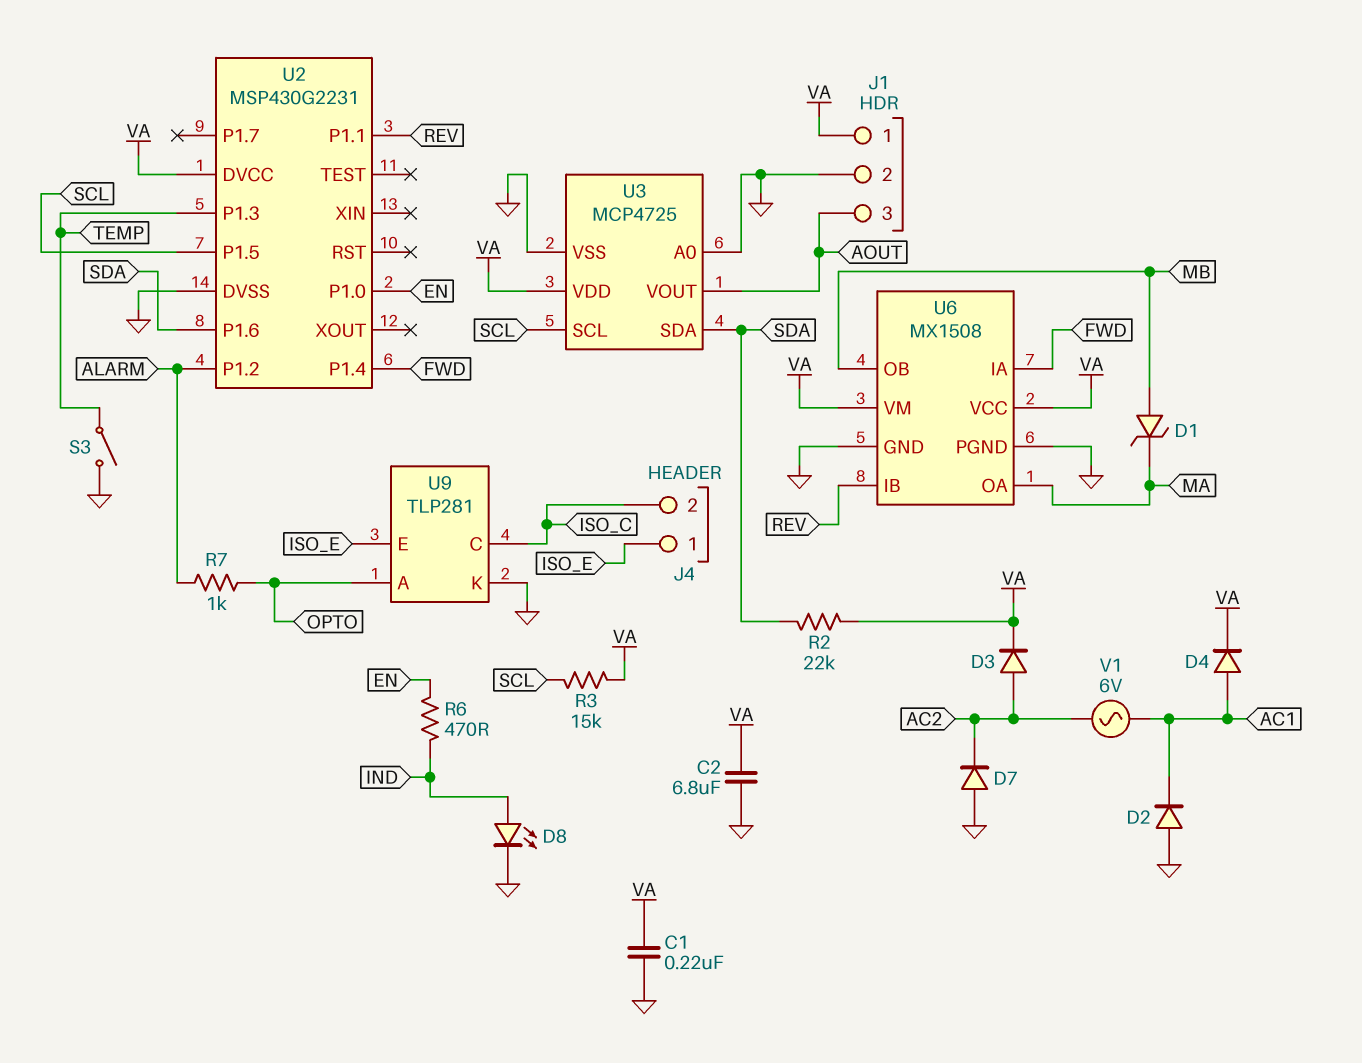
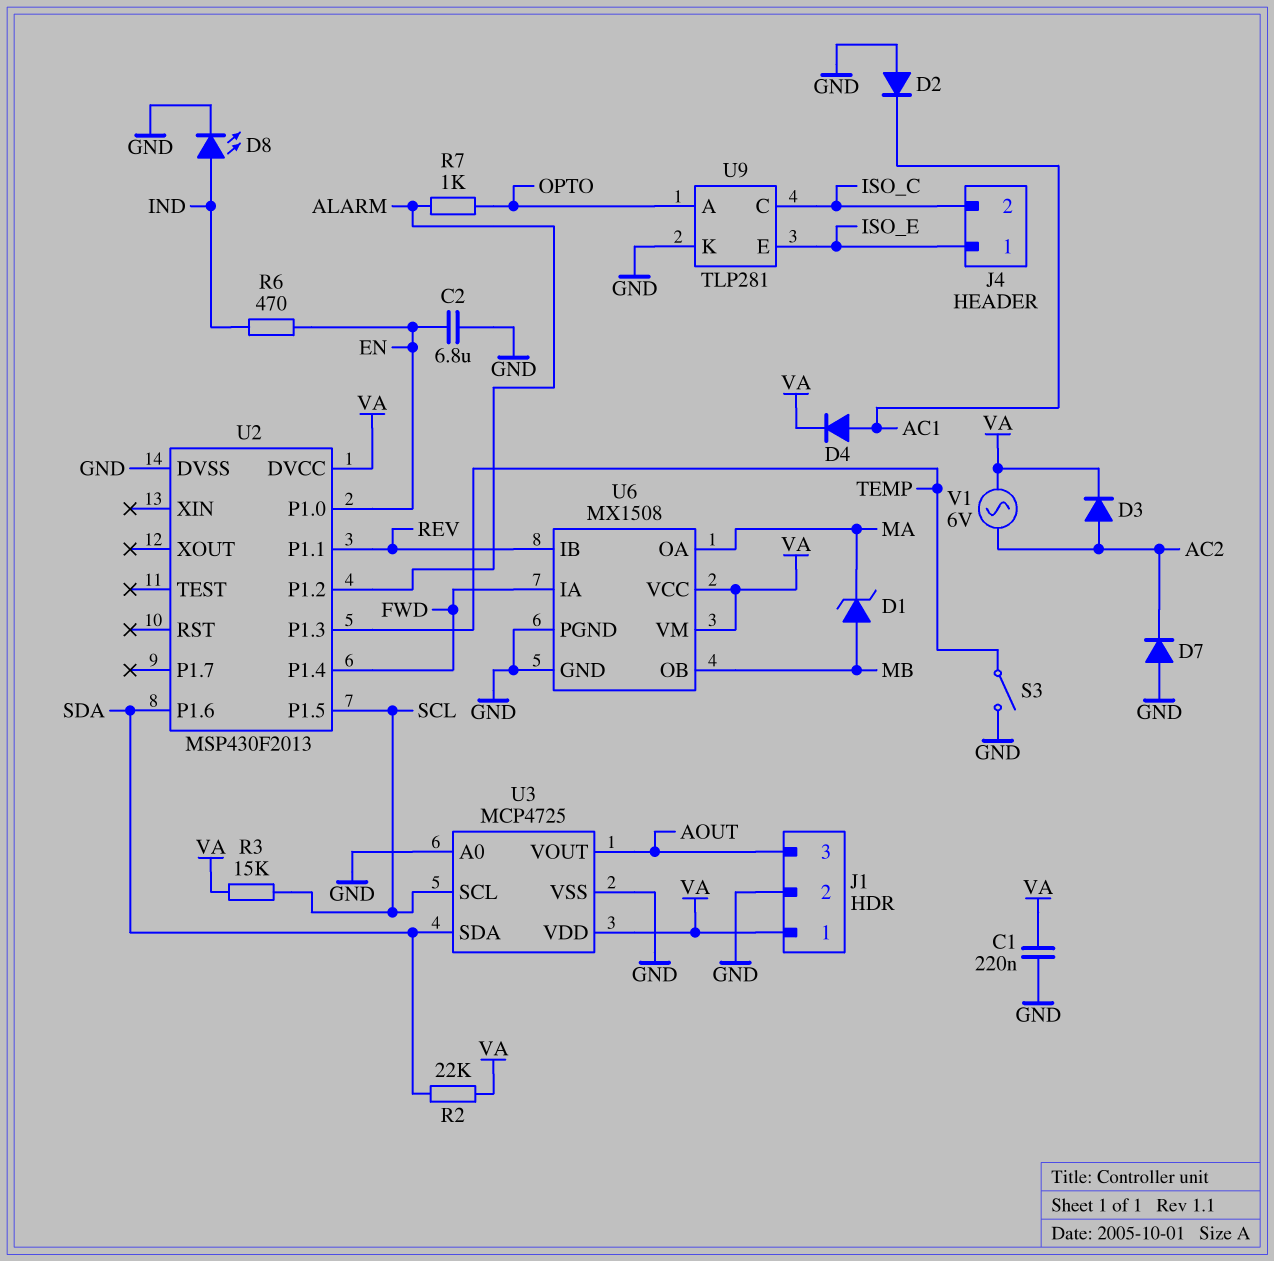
C2: 6.8uF (GND, VA) -> 6.8uF (EN, GND)
U2: MSP430G2231 -> MSP430F2013
V1: AC 6V (AC1, AC2) -> AC 6V (AC2, VA)

